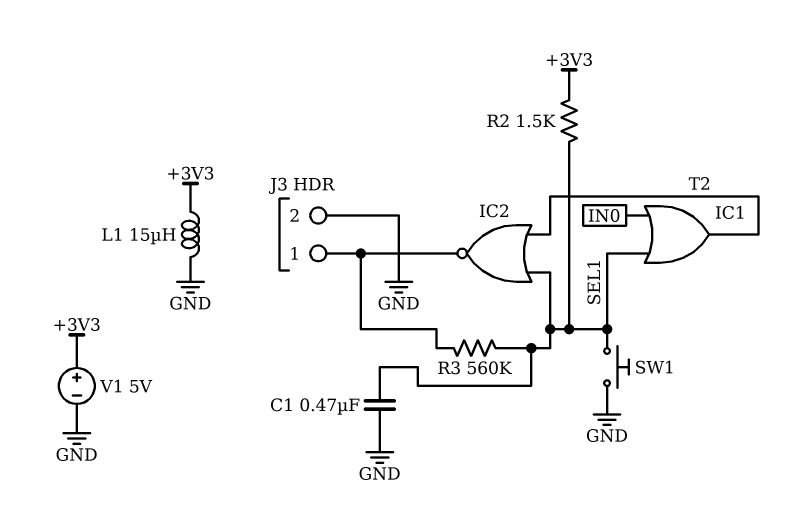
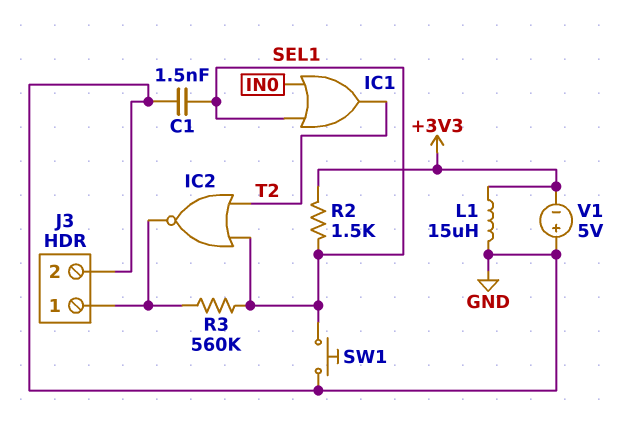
C1: 470nF (GND, SEL1) -> 1.5nF (GND, SEL1)
V1: 5V (plus +3V3, minus GND) -> 5V (plus GND, minus +3V3)

